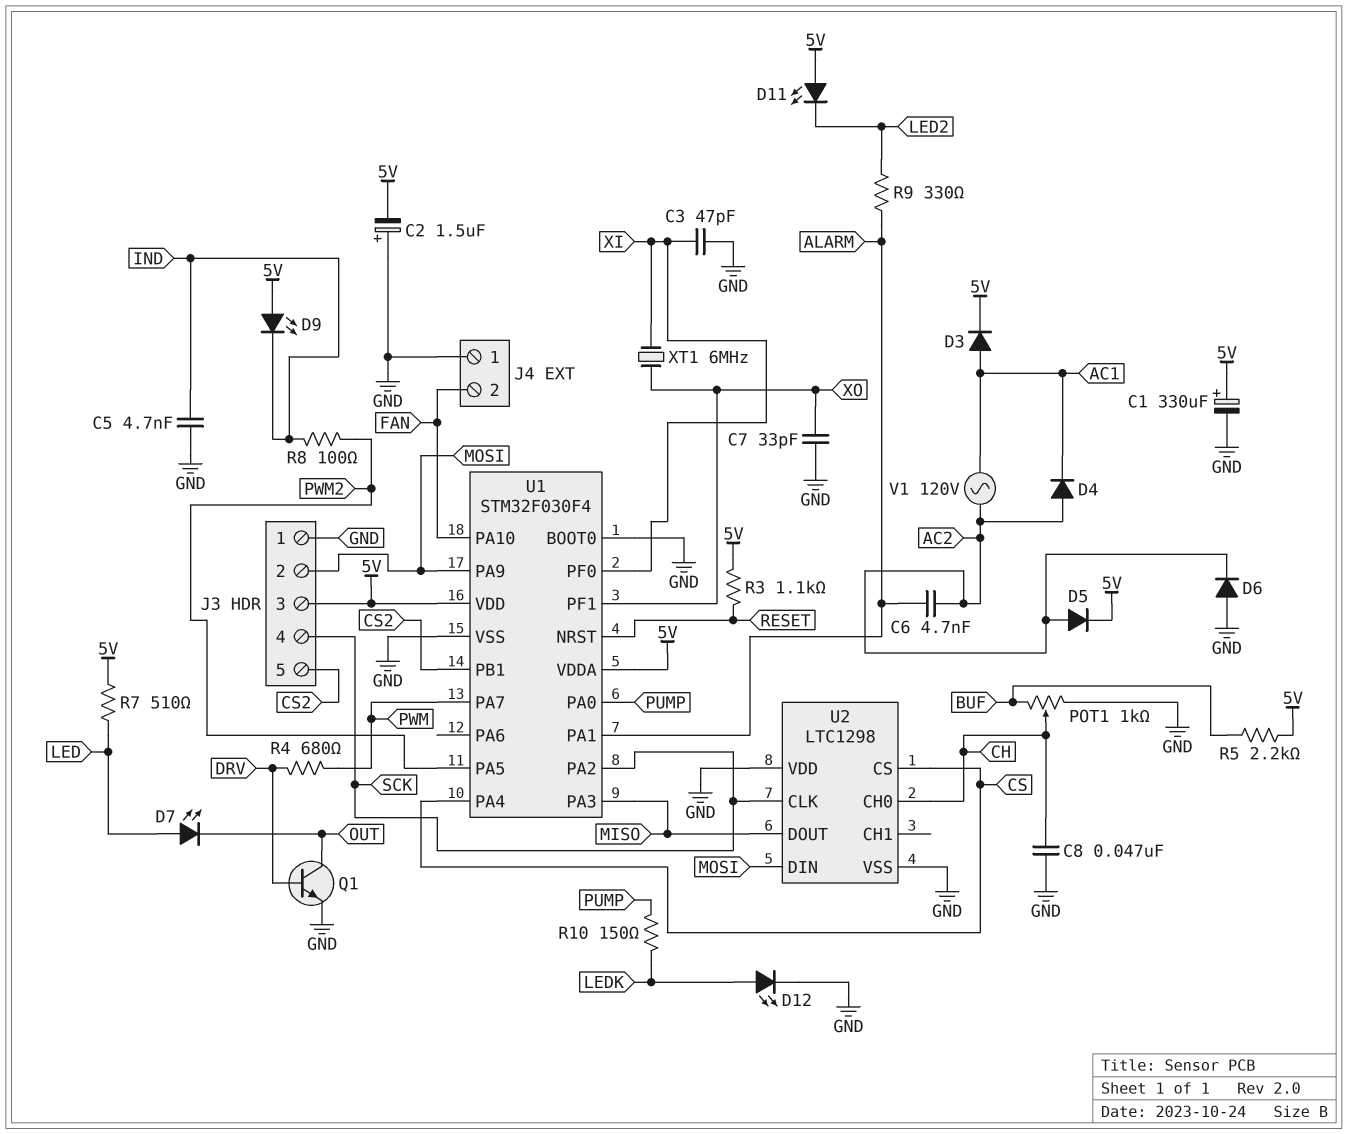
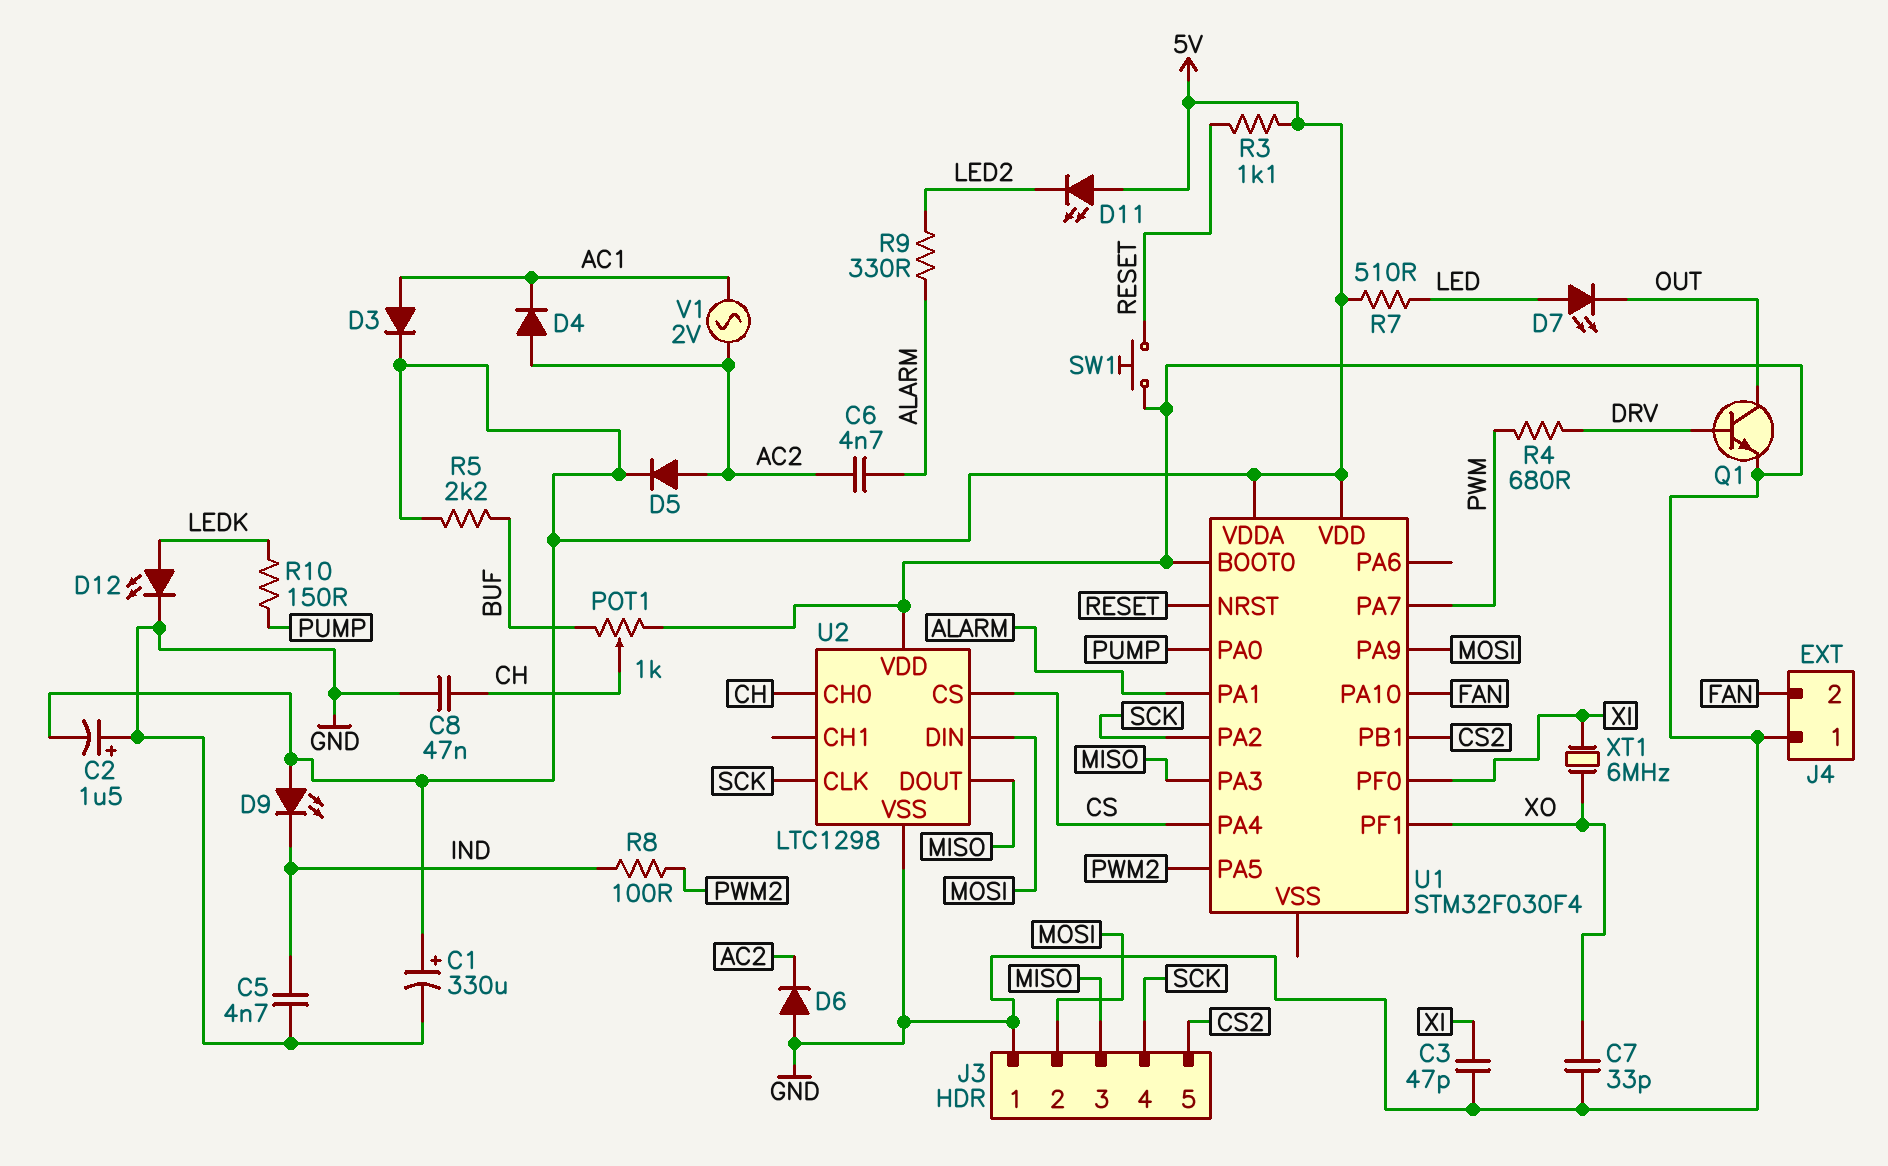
J3 pin 3: 5V -> MISO
SW1: none -> button (GND, RESET)
U1 pin VSS: GND -> none
V1: AC 120V (AC1, AC2) -> AC 2V (AC1, AC2)

